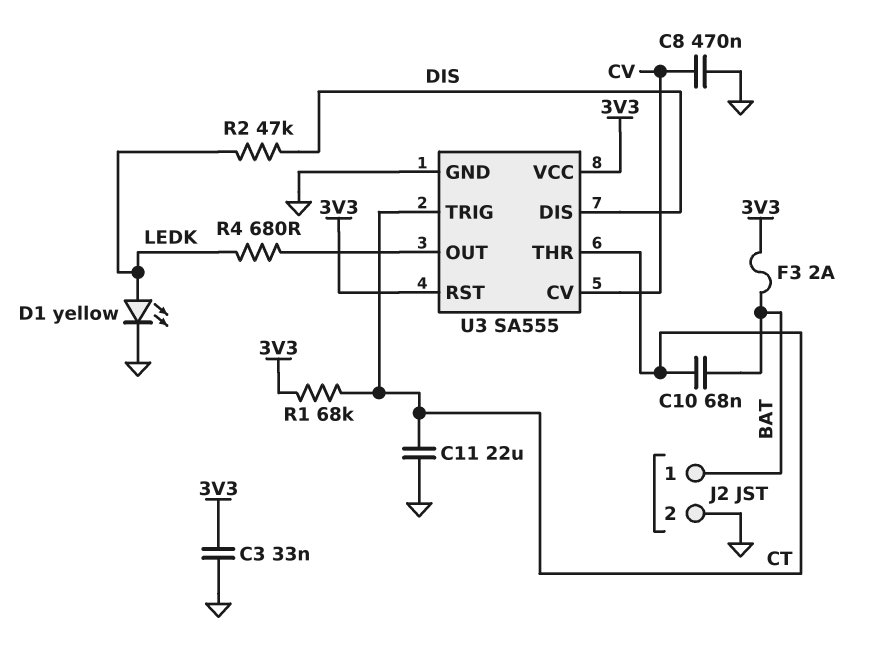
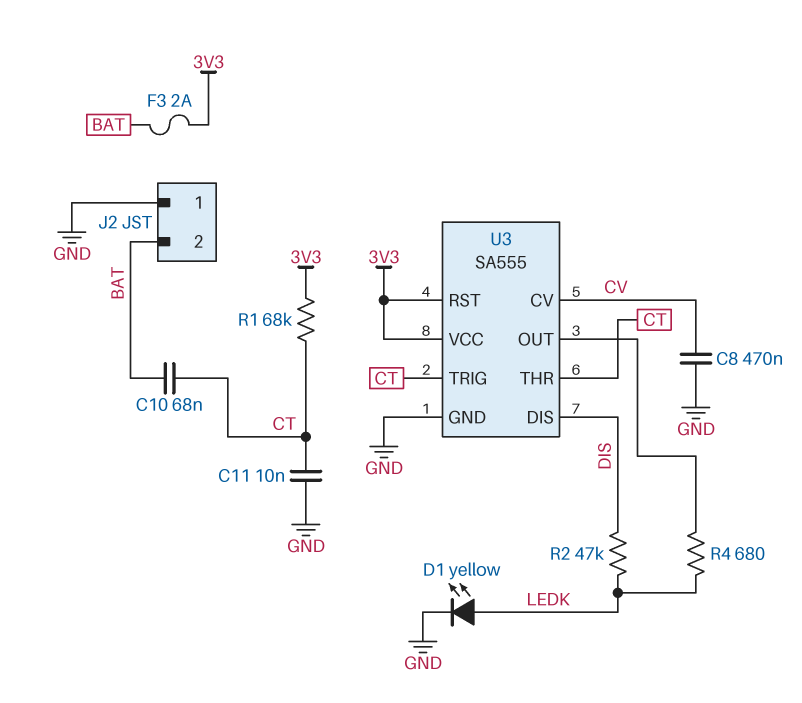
C3: 33nF (3V3, GND) -> none
C11: 22uF (CT, GND) -> 10nF (CT, GND)
J2 pin 1: BAT -> GND
J2 pin 2: GND -> BAT

